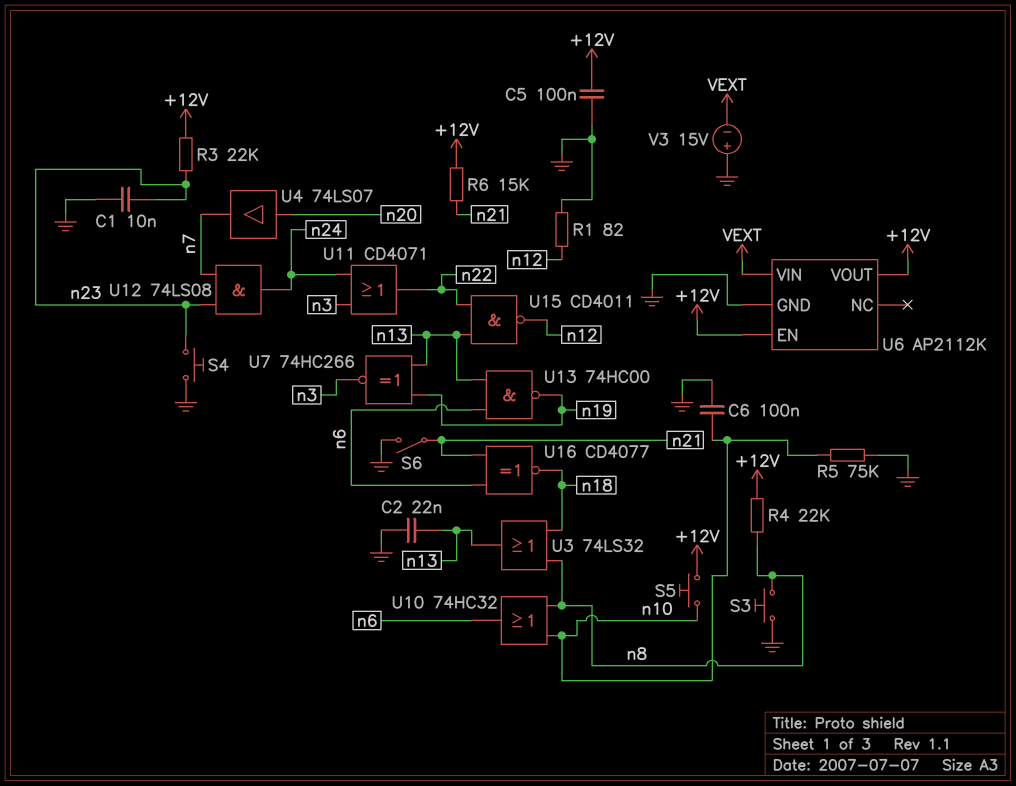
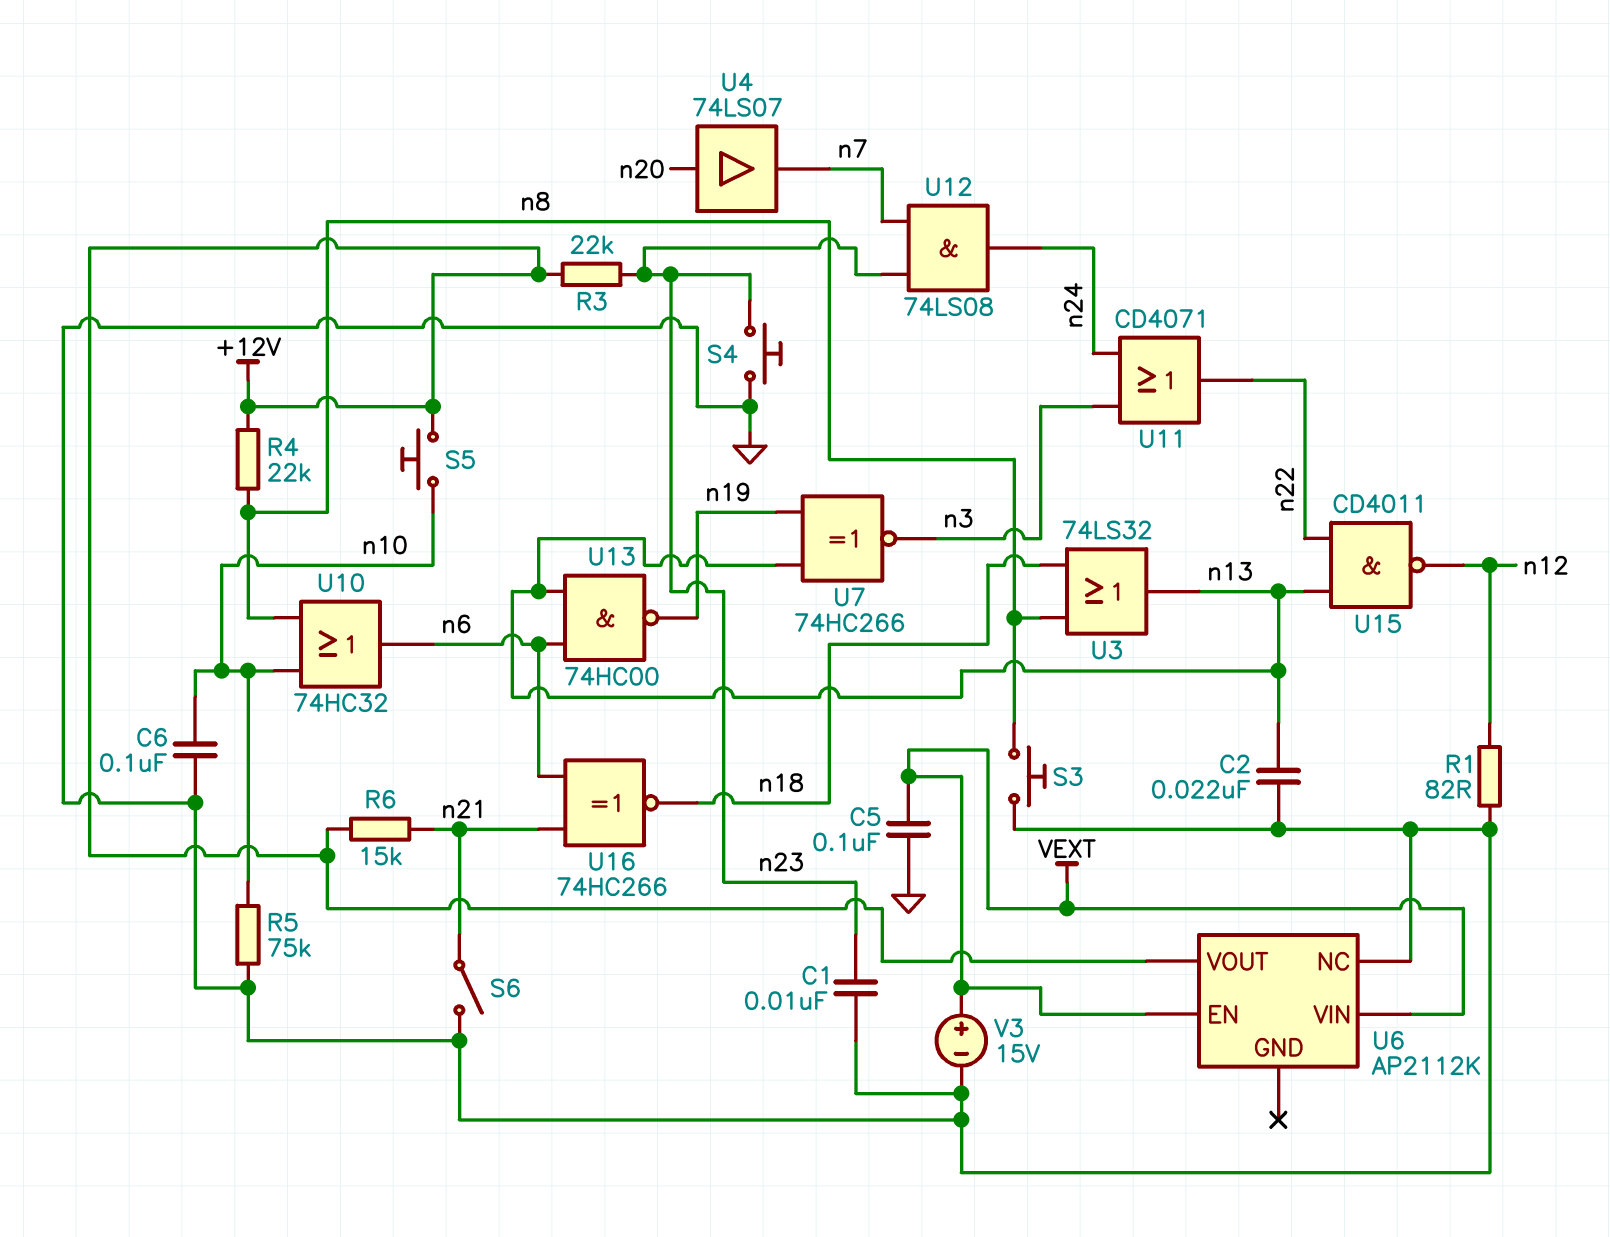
C5: 100nF (+12V, GND) -> 100nF (GND, VEXT)
U6 pin EN: +12V -> VEXT
U6 pin GND: GND -> none
U6 pin NC: none -> GND
U16: XNOR CD4077 (in n6, in n21, out n18) -> XNOR 74HC266 (in n6, in n21, out n18)
V3: 15V (plus GND, minus VEXT) -> 15V (plus VEXT, minus GND)

